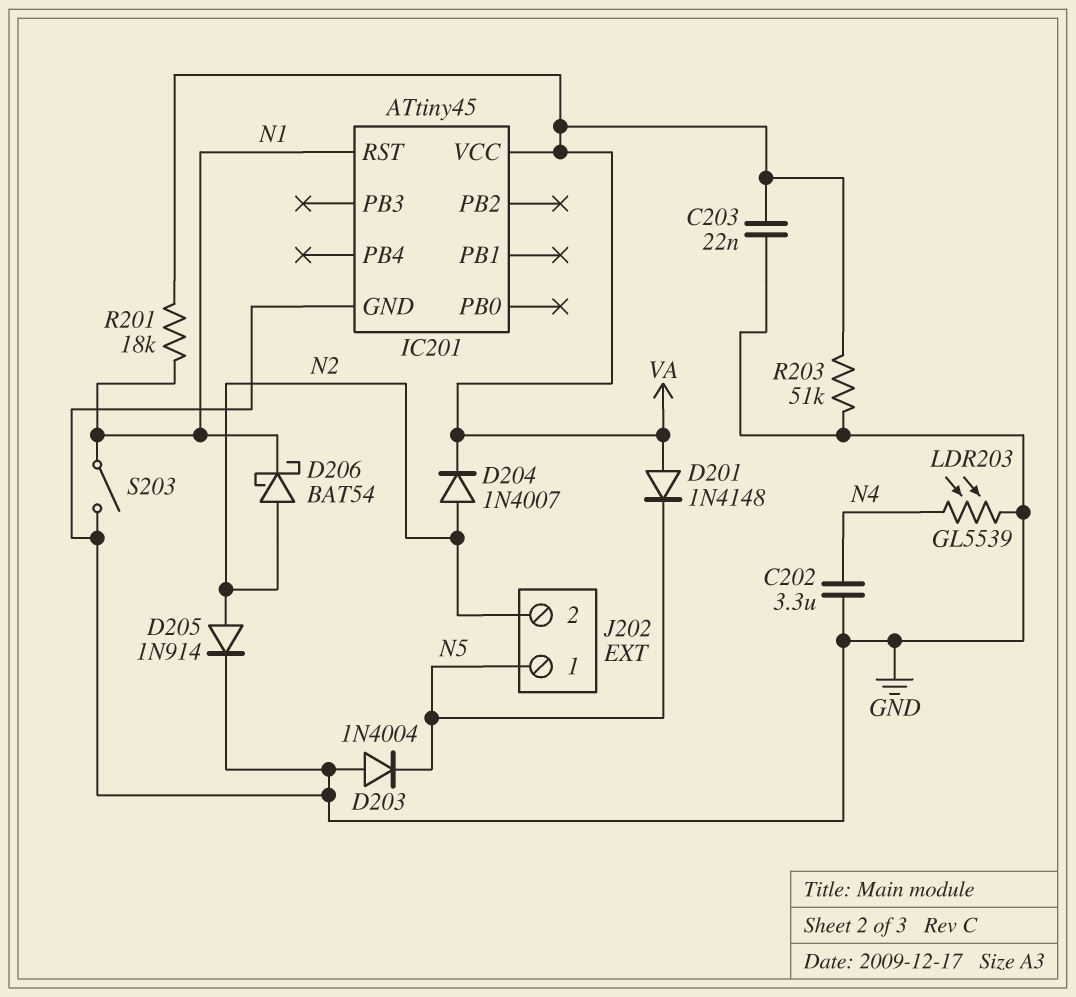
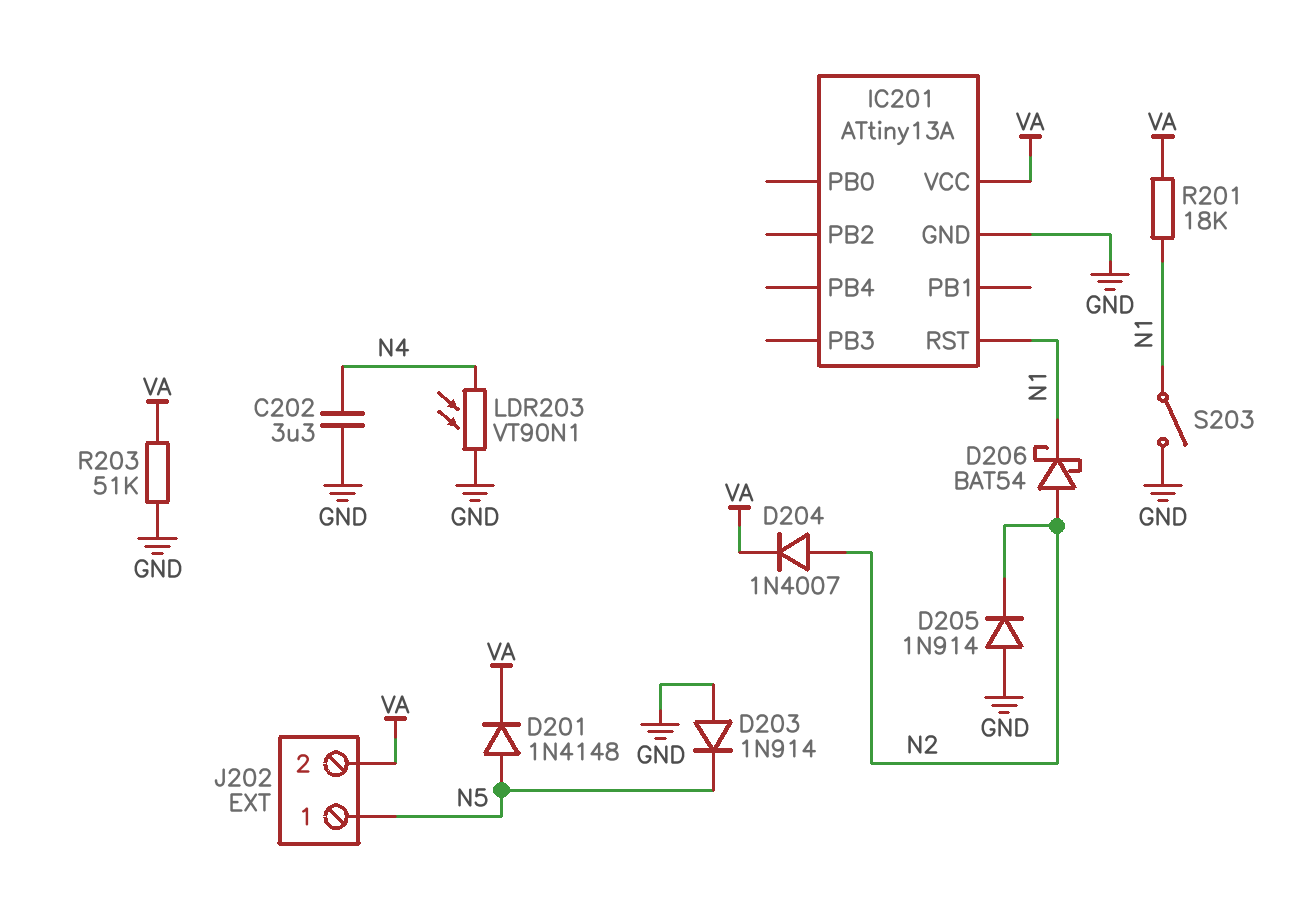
C203: 22nF (GND, VA) -> none
D201: diode 1N4148 (A VA, K N5) -> diode 1N4148 (A N5, K VA)
D203: diode 1N4004 (A GND, K N5) -> diode 1N914 (A GND, K N5)
D205: diode 1N914 (A N2, K GND) -> diode 1N914 (A GND, K N2)
IC201: ATtiny45 -> ATtiny13A
J202 pin 2: N2 -> VA
LDR203: GL5539 (GND, N4) -> VT90N1 (GND, N4)

